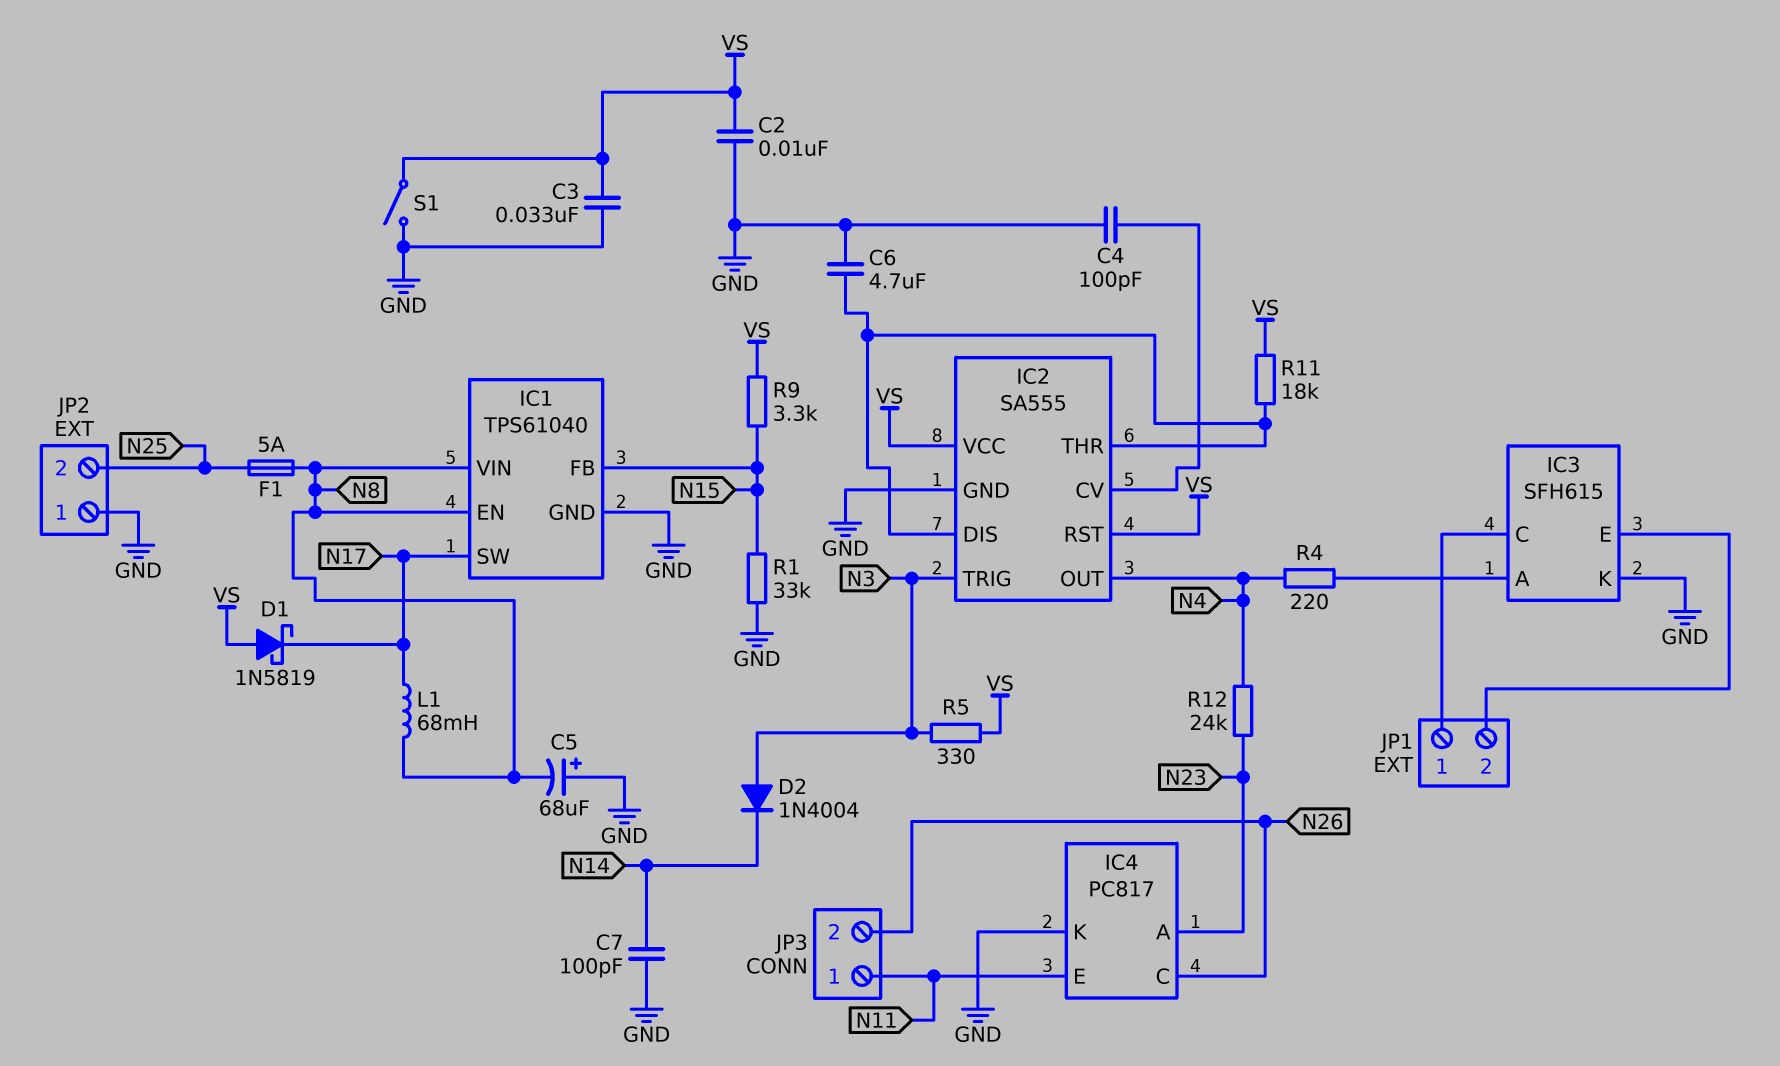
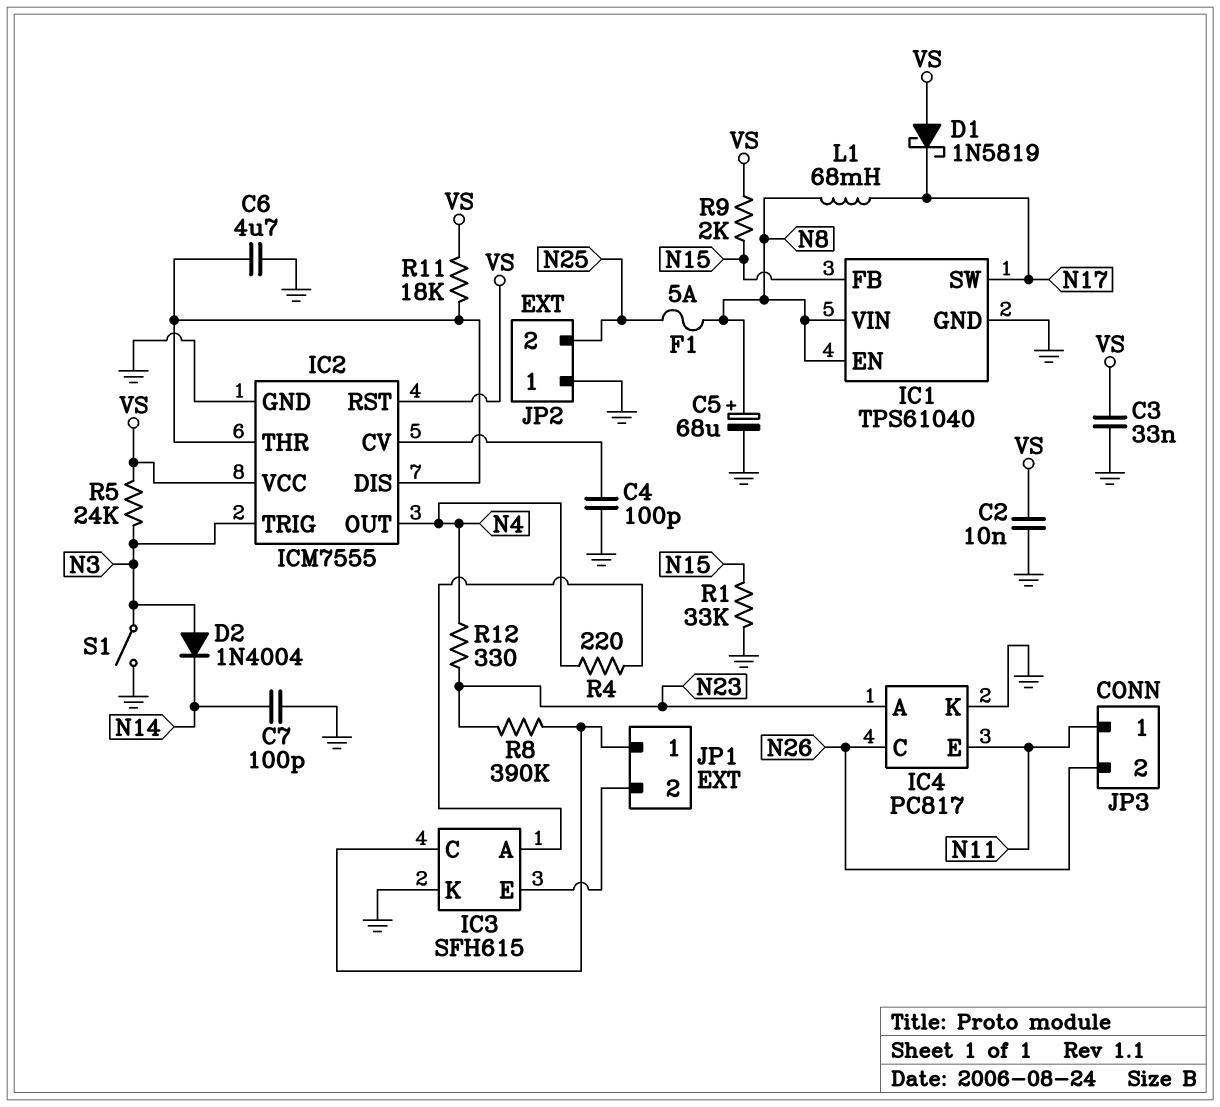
C5: 68uF (plus GND, minus N8) -> 68uF (plus N8, minus GND)
IC2: SA555 -> ICM7555
R5: 330 (N3, VS) -> 24k (N3, VS)
R8: none -> 390k (IC3/C, N23)
R9: 3.3k (N15, VS) -> 2k (N15, VS)
R12: 24k (N4, N23) -> 330 (N4, N23)
S1: switch (GND, VS) -> switch (GND, N3)

